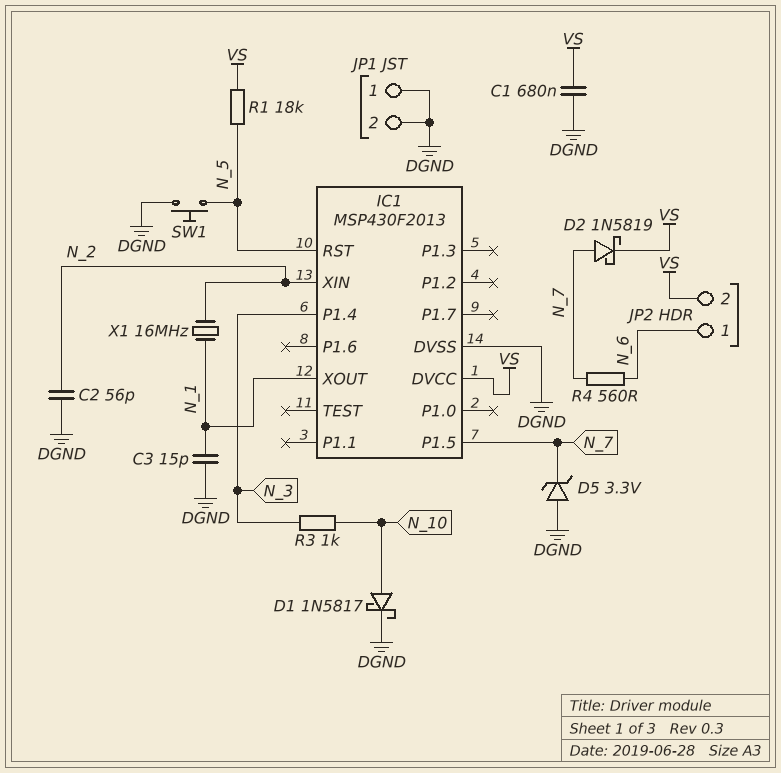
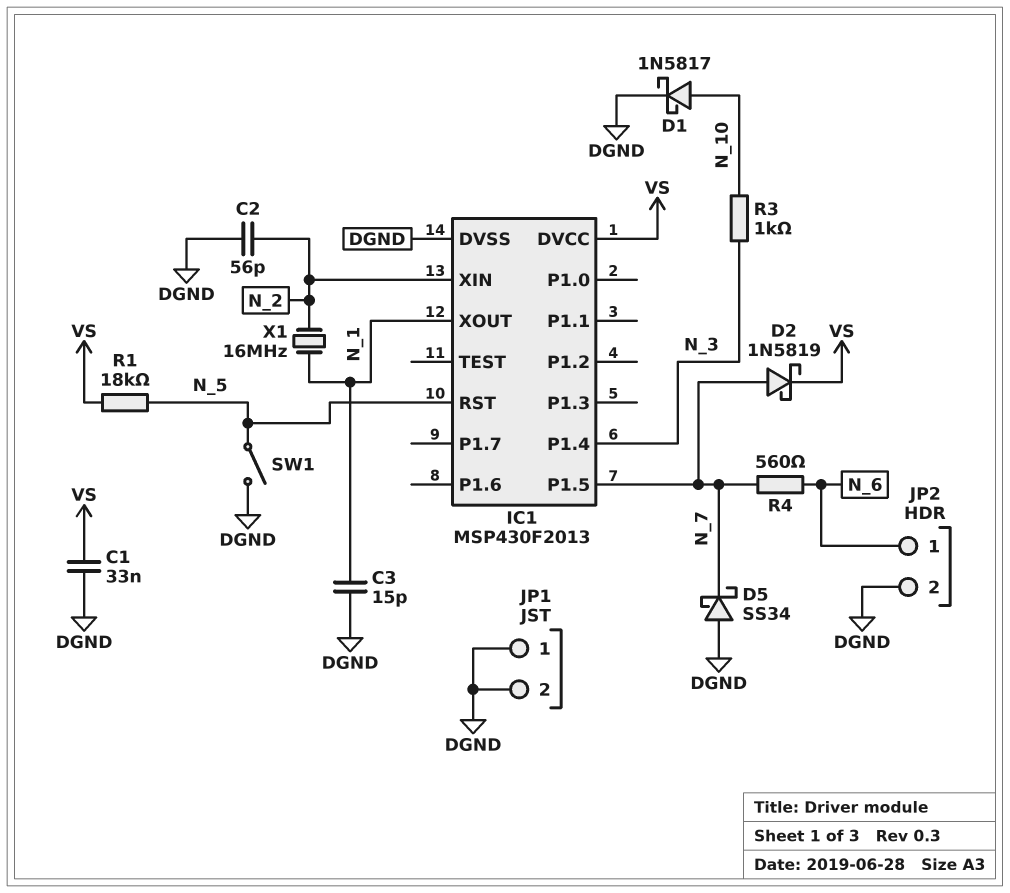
C1: 680nF (DGND, VS) -> 33nF (DGND, VS)
D5: zener 3.3V (A DGND, K N_7) -> schottky SS34 (A DGND, K N_7)
JP2 pin 2: VS -> DGND
SW1: button (DGND, N_5) -> switch (DGND, N_5)

